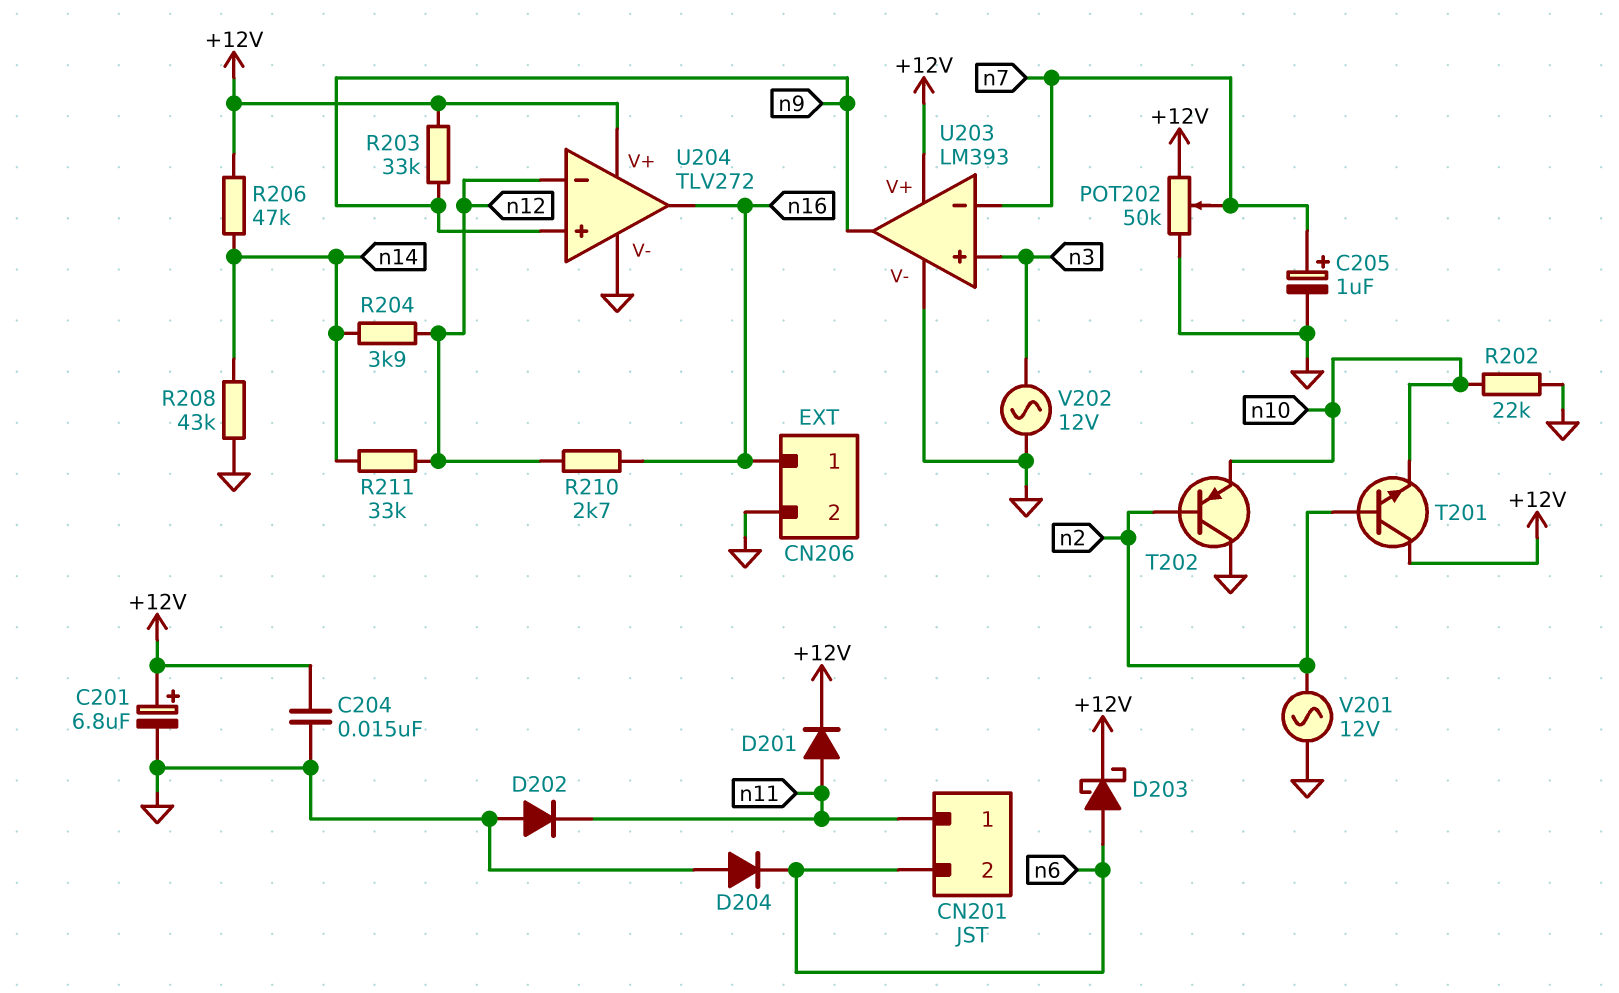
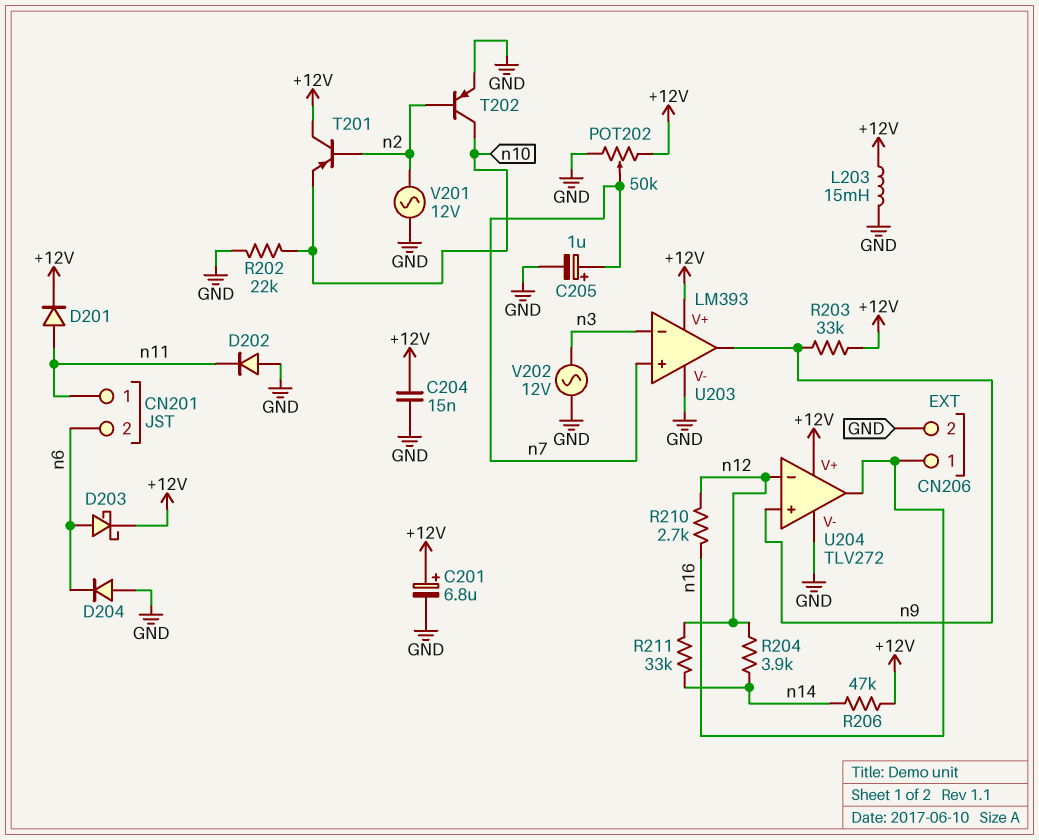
L203: none -> 15mH (+12V, GND)
R208: 43k (GND, n14) -> none
T201: NPN (B n2, C +12V, E n10) -> PNP (B n2, C +12V, E n10)
T202: PNP (B n2, C GND, E n10) -> PNP (B n2, C n10, E GND)
U203 pin in+: n3 -> n7
U203 pin in-: n7 -> n3

